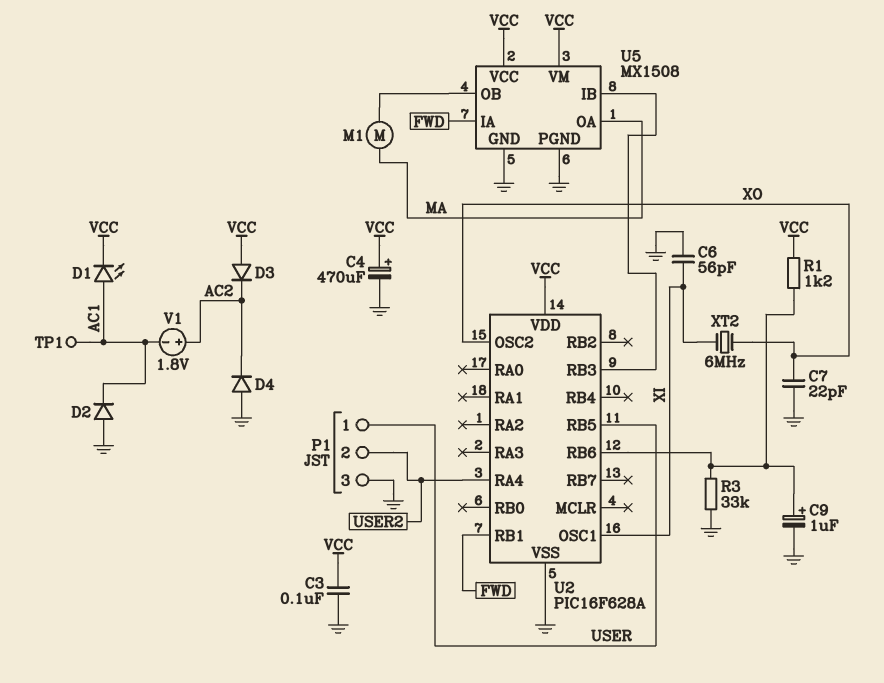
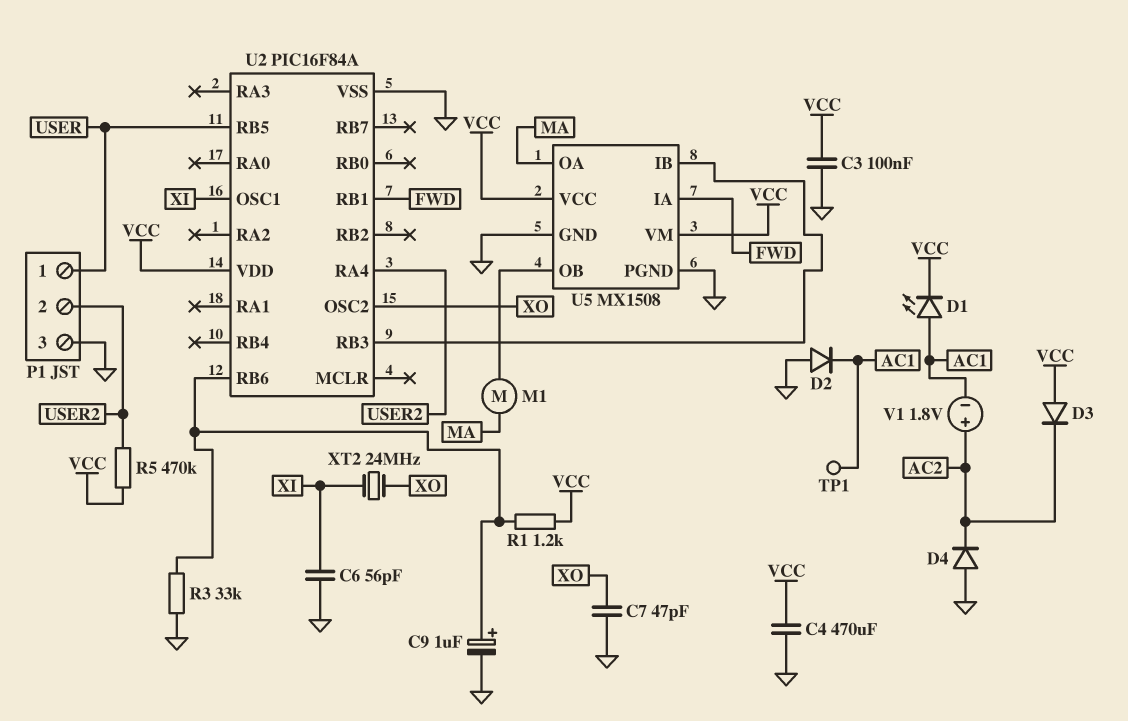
C4: 470uF (plus VCC, minus GND) -> 470uF (GND, VCC)
C7: 22pF (GND, XO) -> 47pF (GND, XO)
R5: none -> 470k (USER2, VCC)
U2: PIC16F628A -> PIC16F84A
XT2: 6MHz (XI, XO) -> 24MHz (XI, XO)

